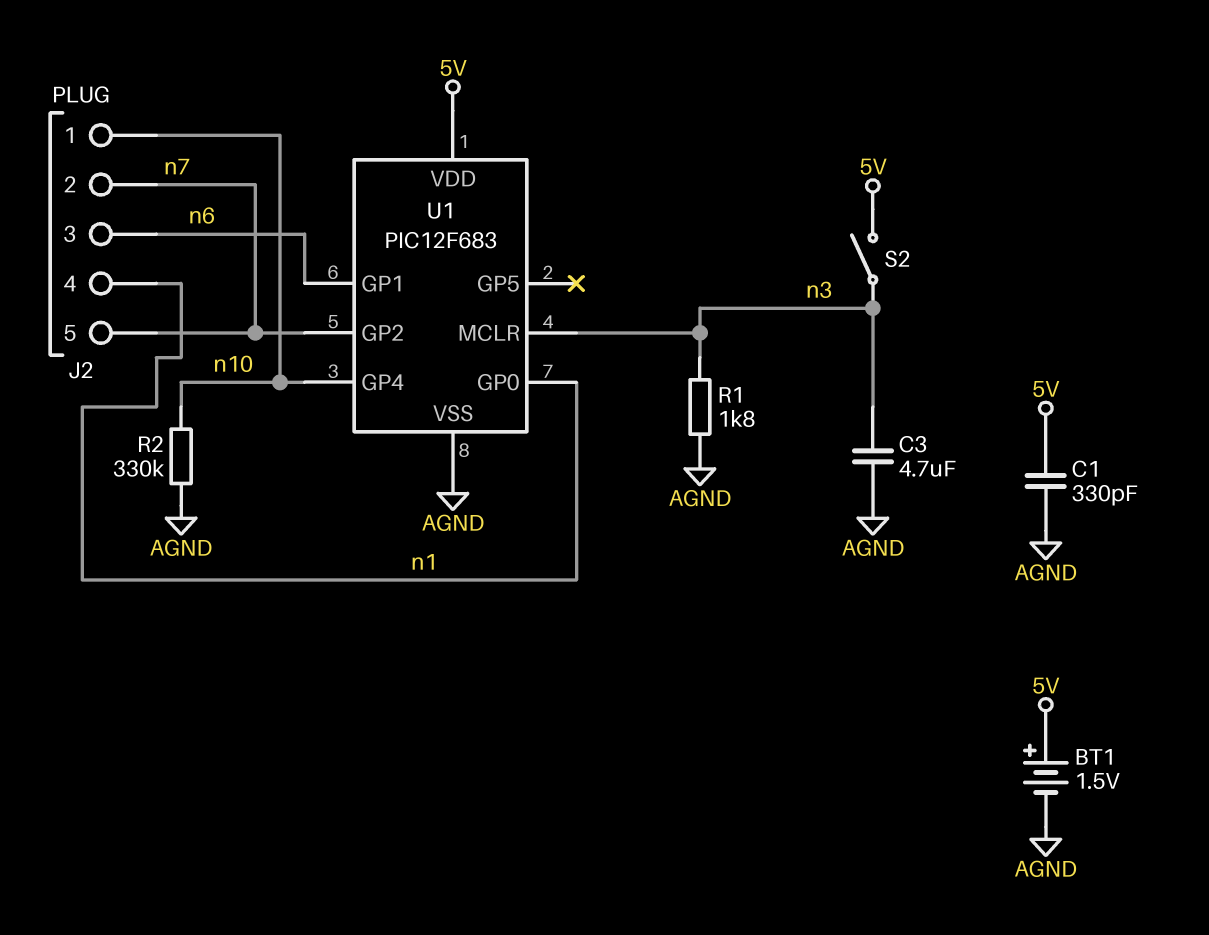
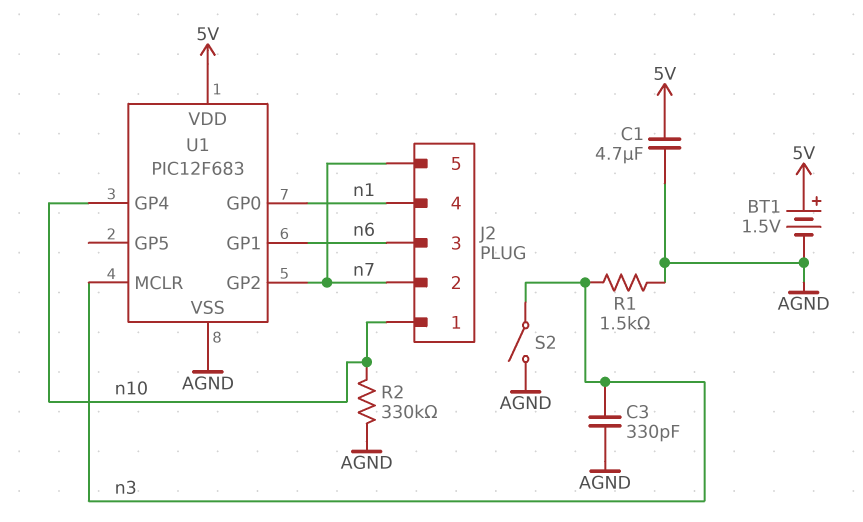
C1: 330pF (5V, AGND) -> 4.7uF (5V, AGND)
C3: 4.7uF (AGND, n3) -> 330pF (AGND, n3)
R1: 1.8k (AGND, n3) -> 1.5k (AGND, n3)
S2: switch (5V, n3) -> switch (AGND, n3)

